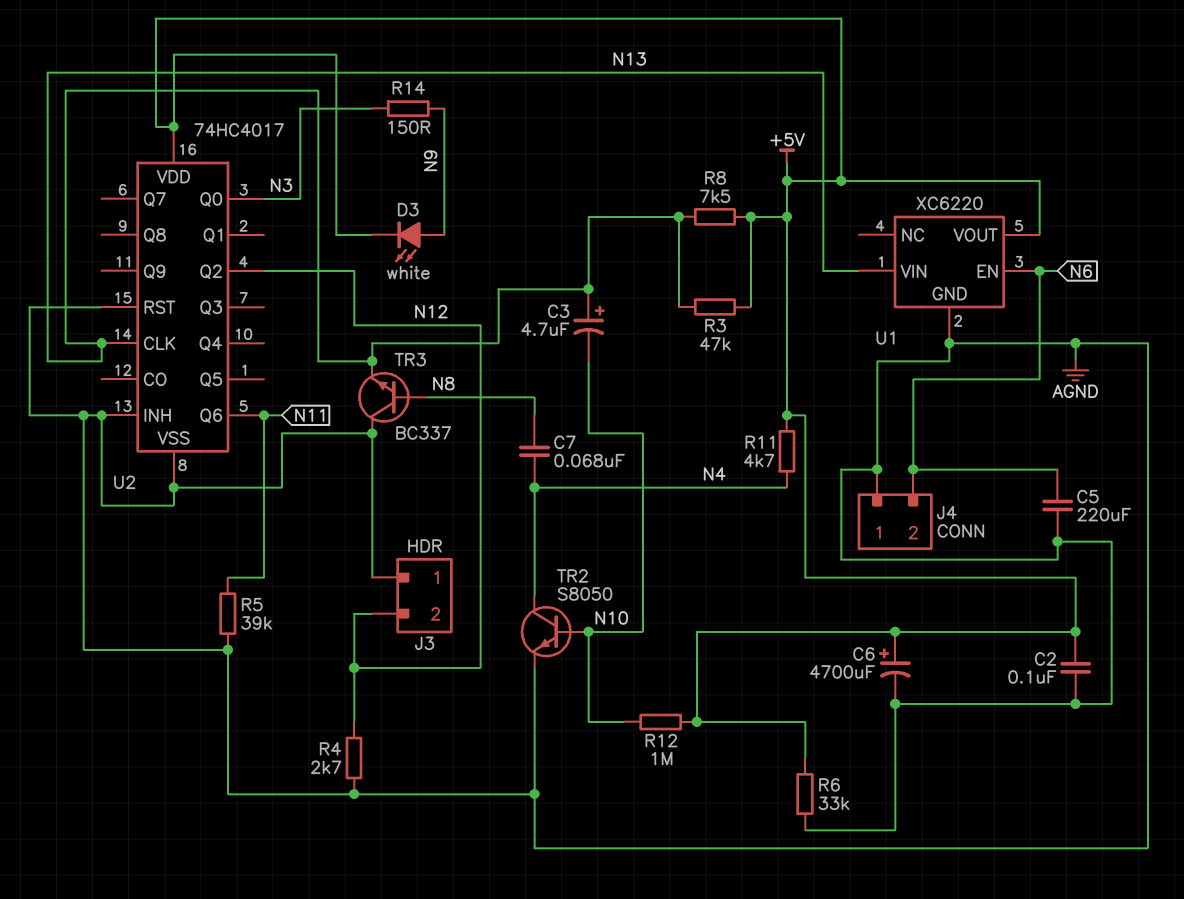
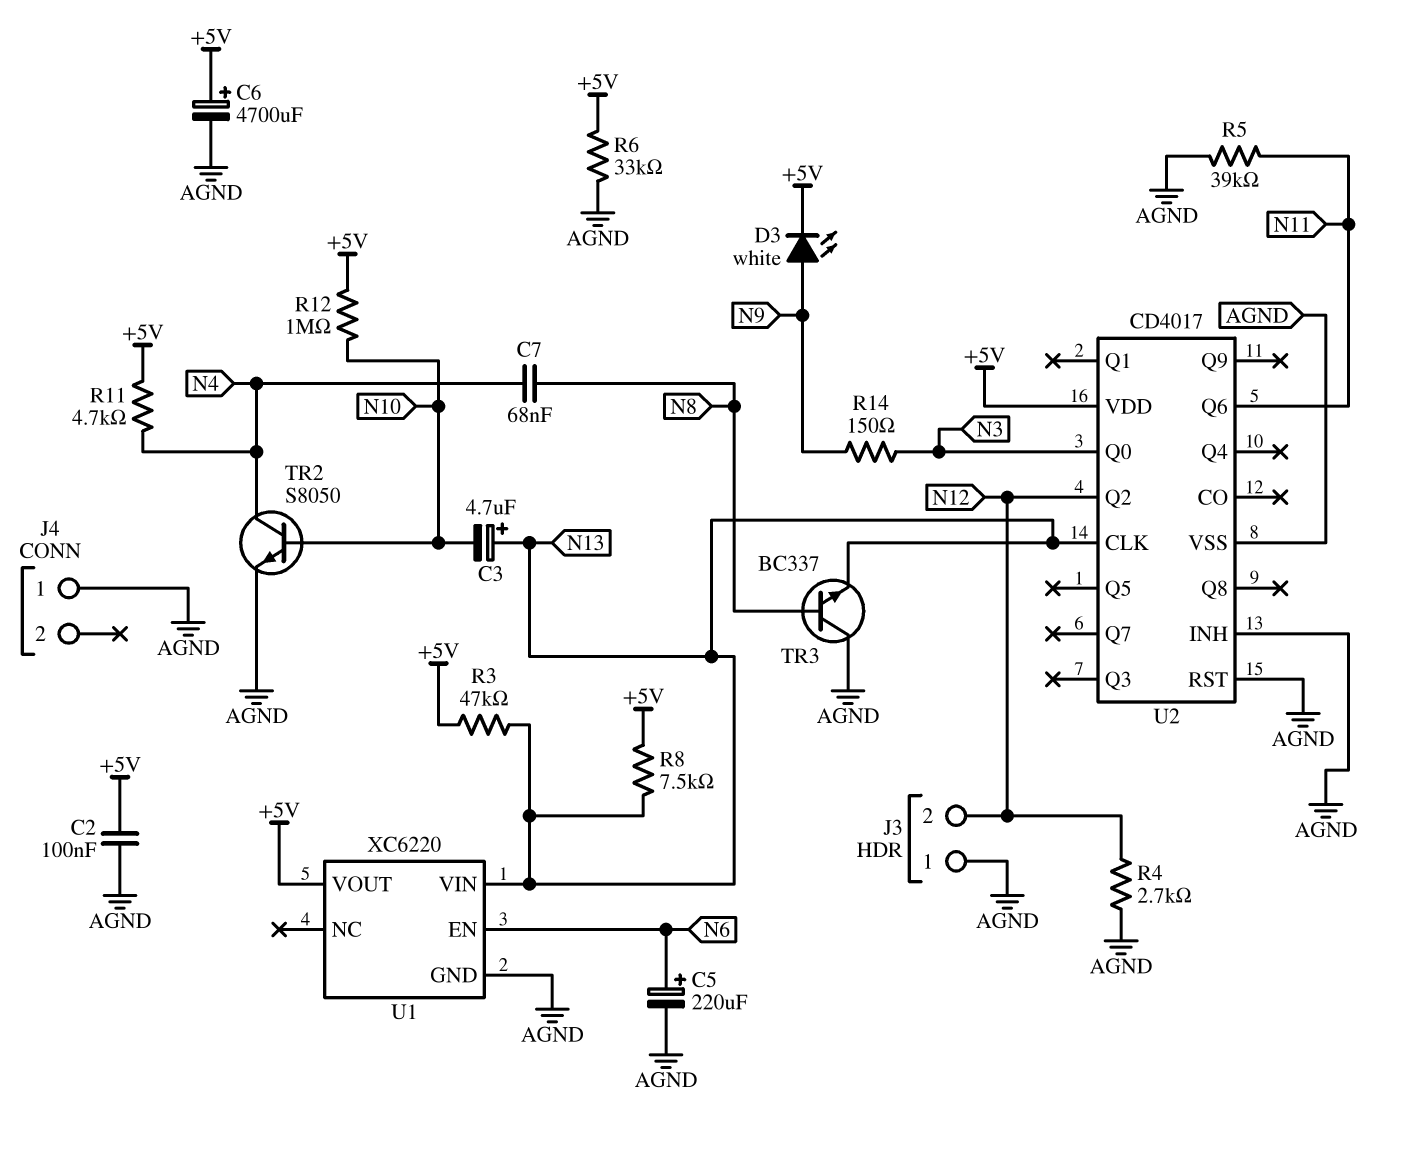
C5: 220uF (AGND, N6) -> 220uF (plus N6, minus AGND)
J4 pin 2: N6 -> none
U2: 74HC4017 -> CD4017

